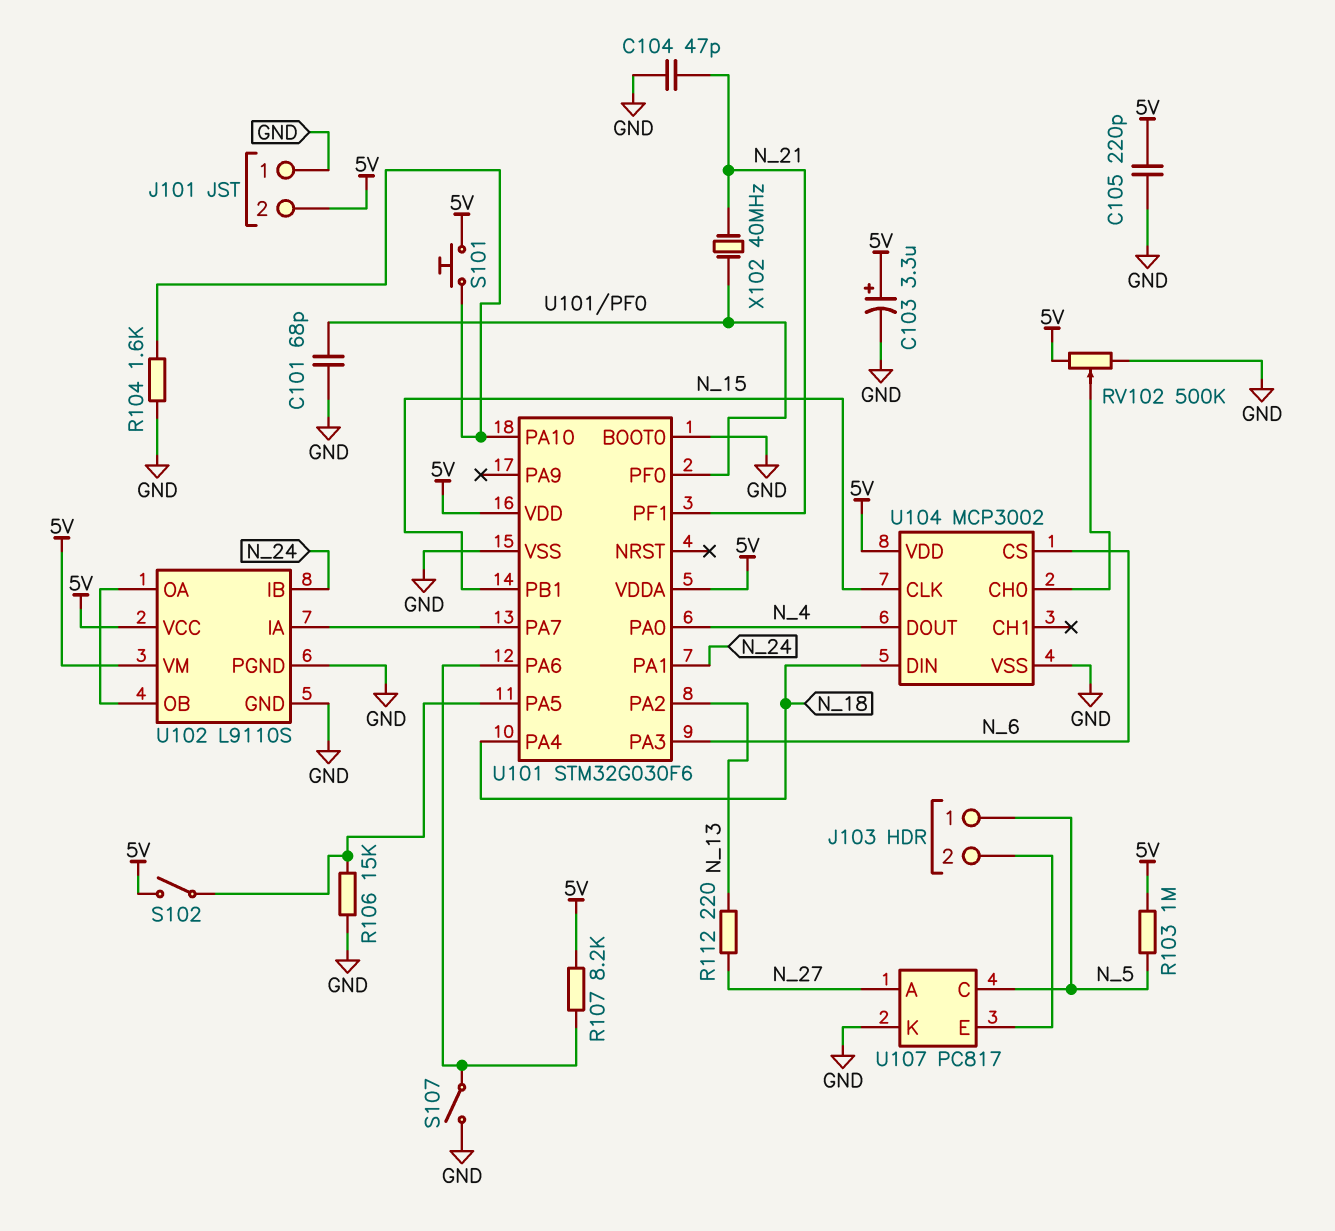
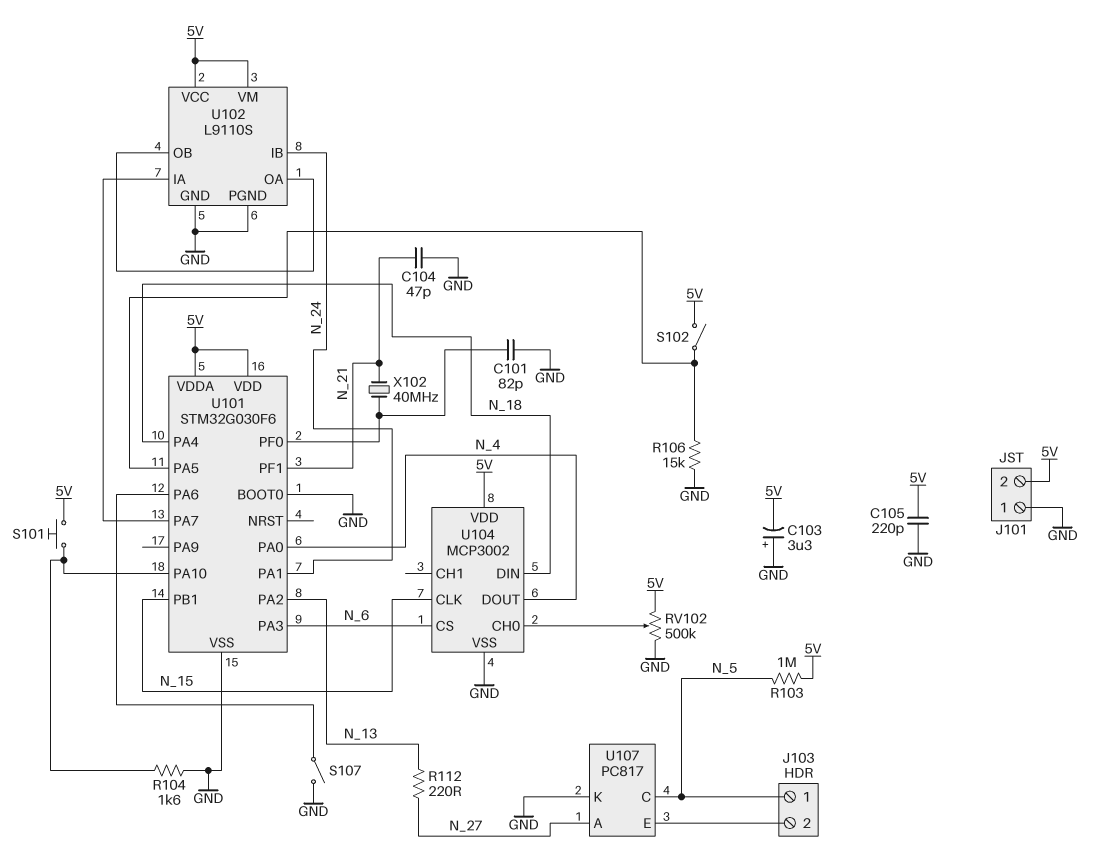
C101: 68pF (GND, U101/PF0) -> 82pF (GND, U101/PF0)
C103: 3.3uF (plus 5V, minus GND) -> 3.3uF (plus GND, minus 5V)
R107: 8.2k (5V, U101/PA6) -> none

